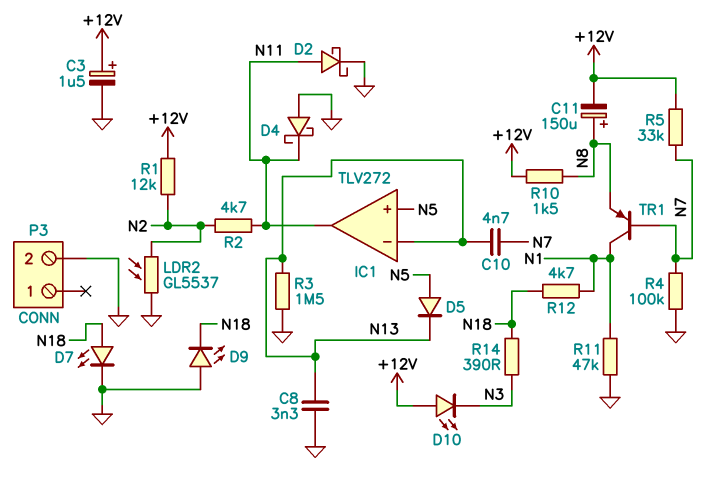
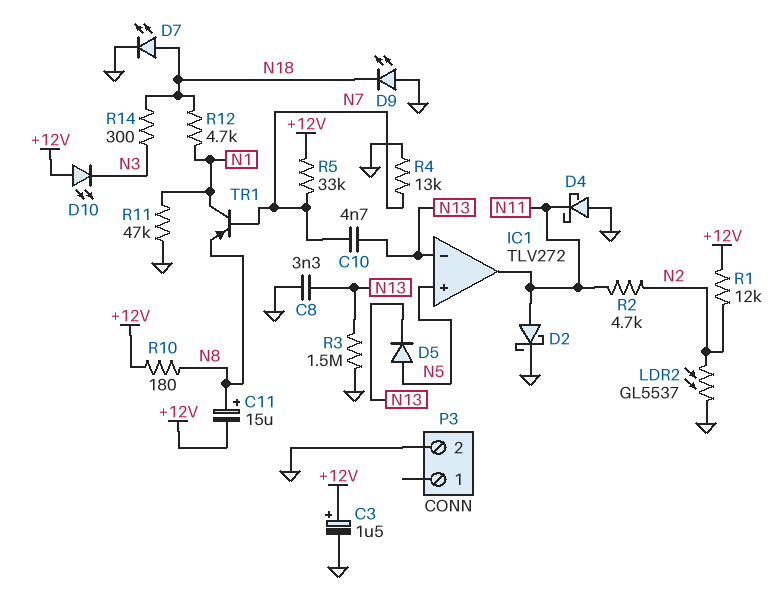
C11: 150uF (plus N8, minus +12V) -> 15uF (plus N8, minus +12V)
R4: 100k (GND, N7) -> 13k (GND, N7)
R10: 1.5k (+12V, N8) -> 180 (+12V, N8)
R14: 390 (N3, N18) -> 300 (N3, N18)

